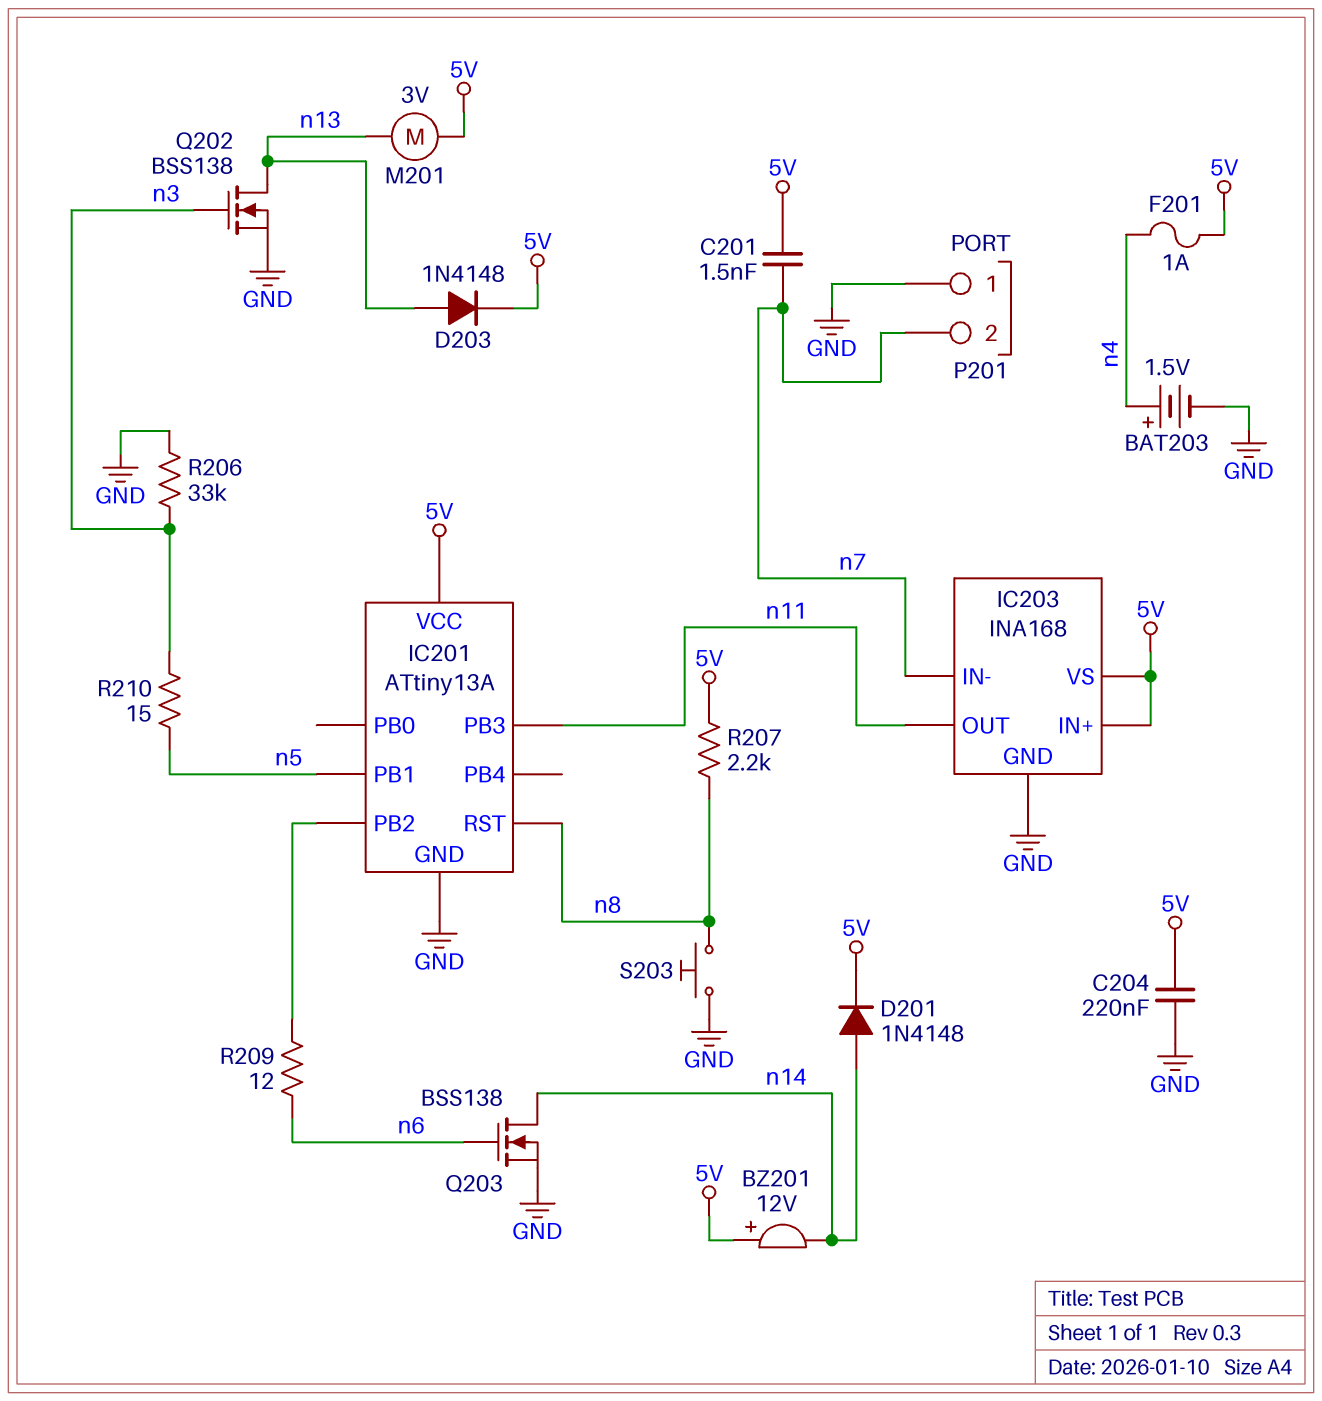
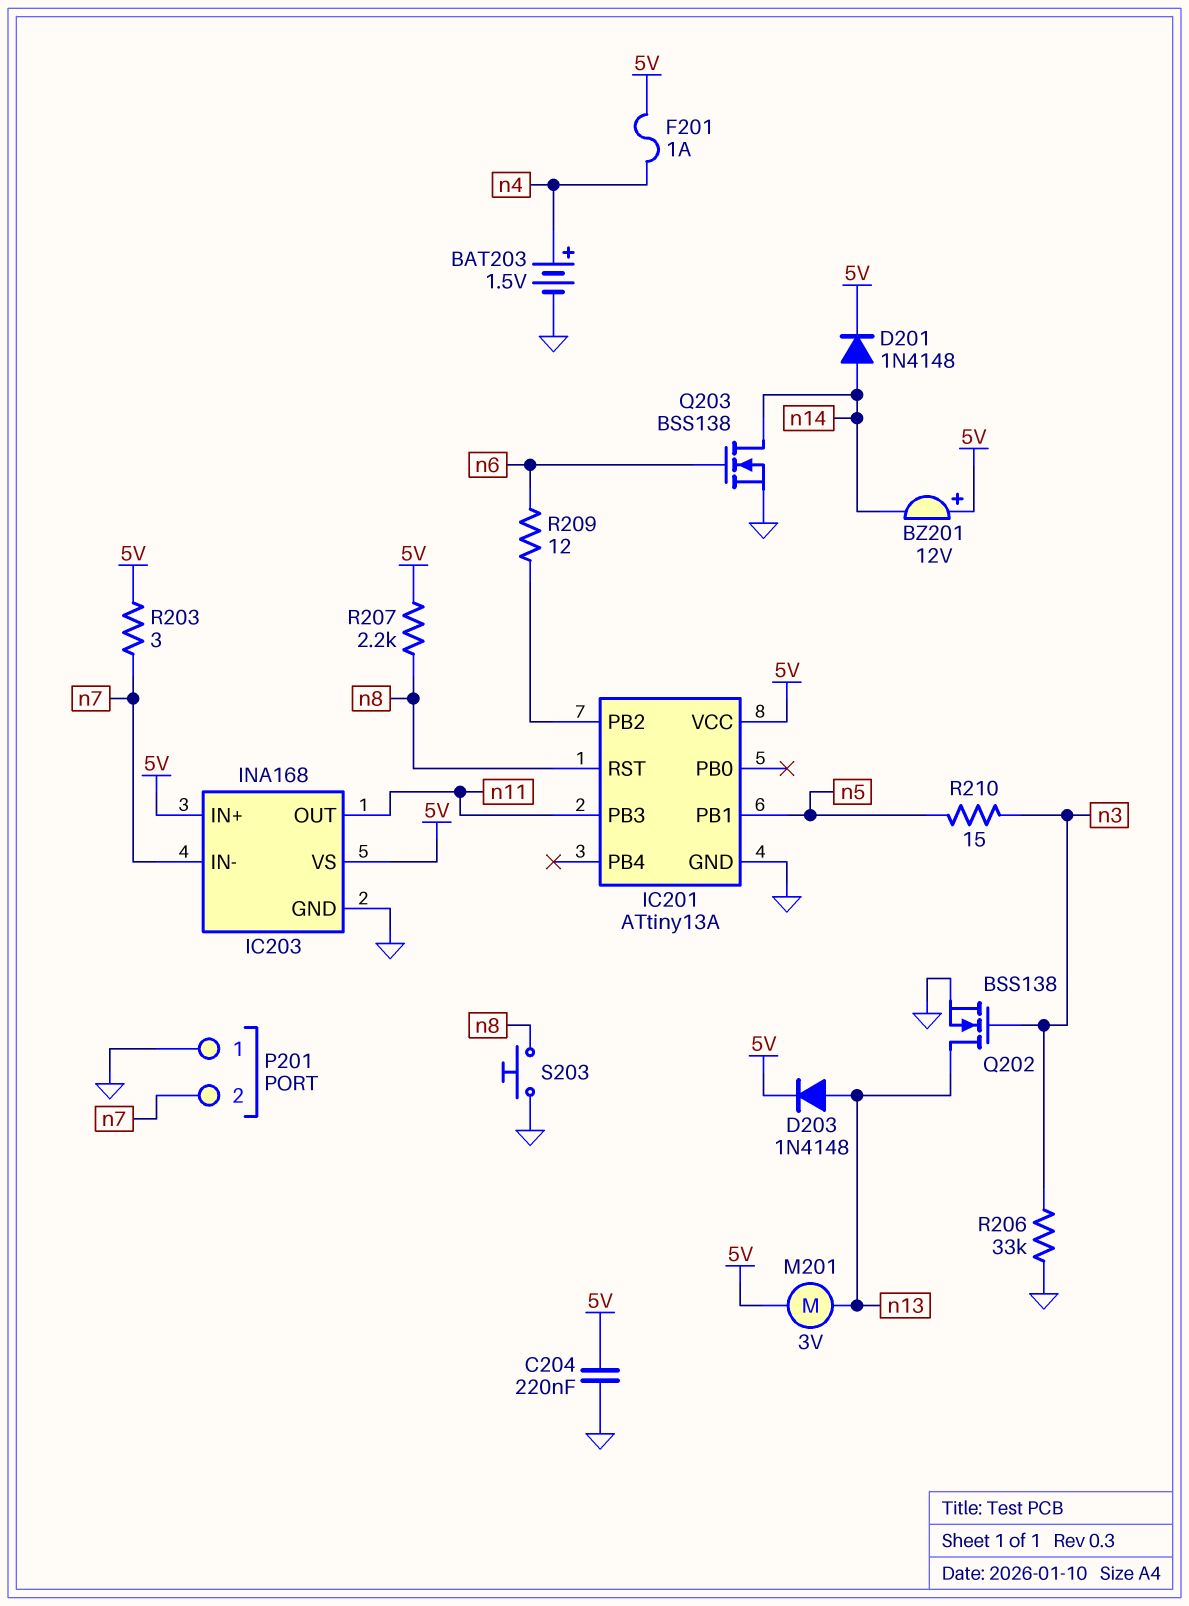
C201: 1.5nF (5V, n7) -> none
R203: none -> 3 (5V, n7)

